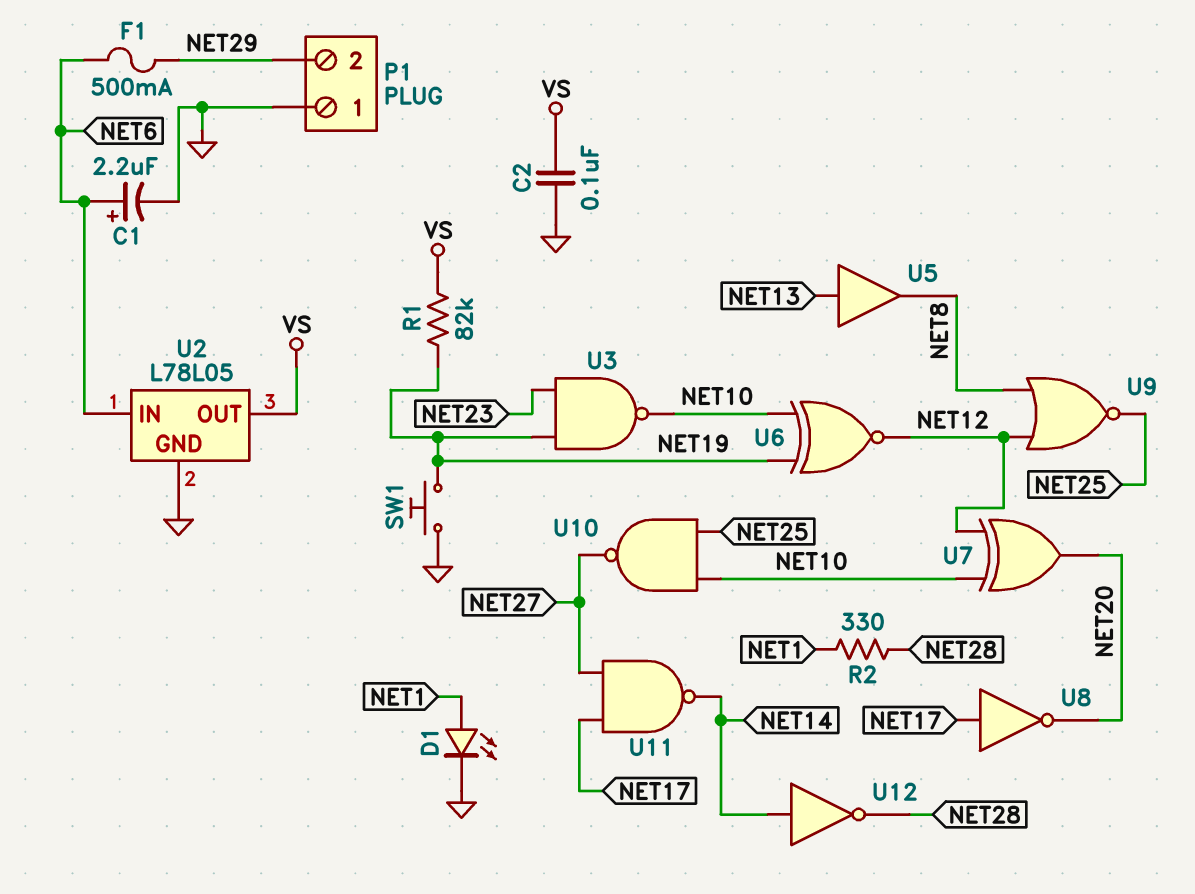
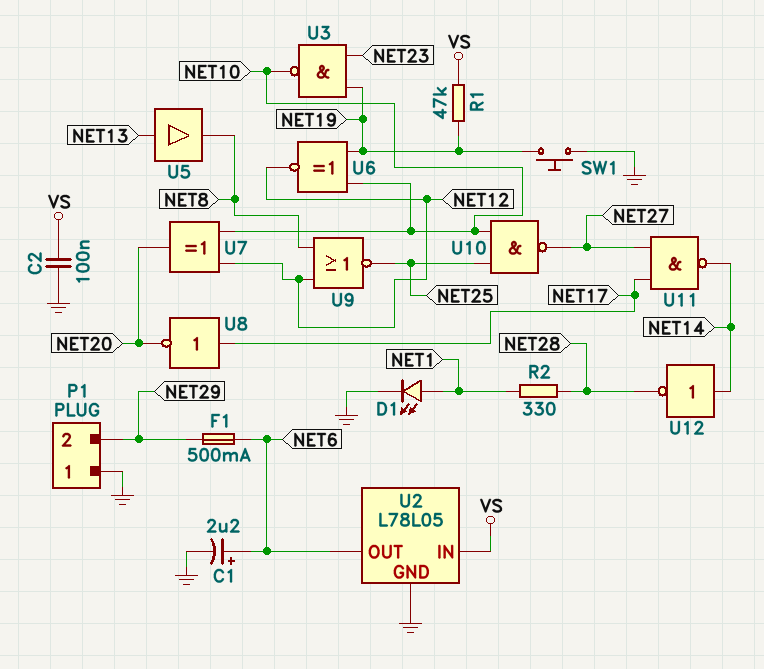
R1: 82k (NET19, VS) -> 47k (NET19, VS)
U2 pin IN: NET6 -> VS
U2 pin OUT: VS -> NET6

